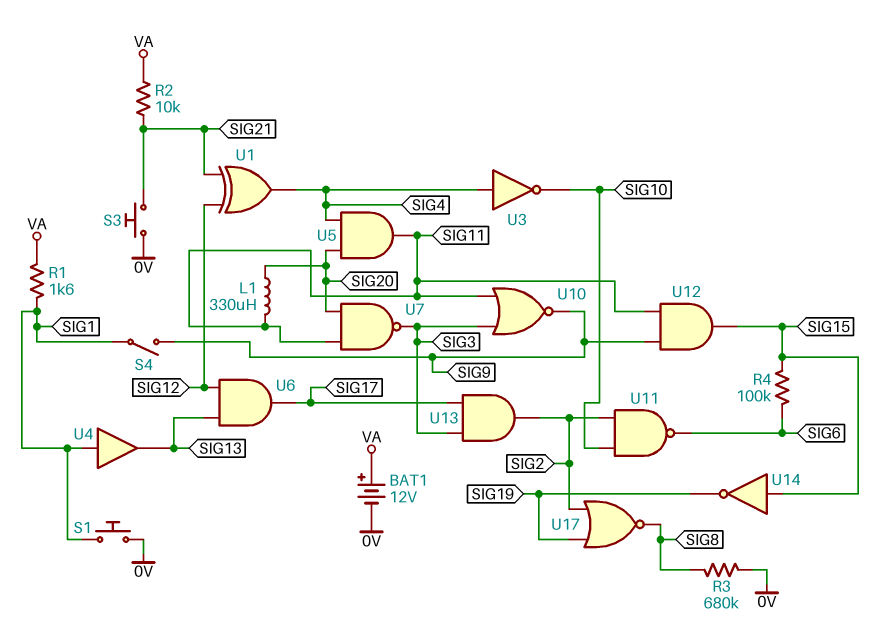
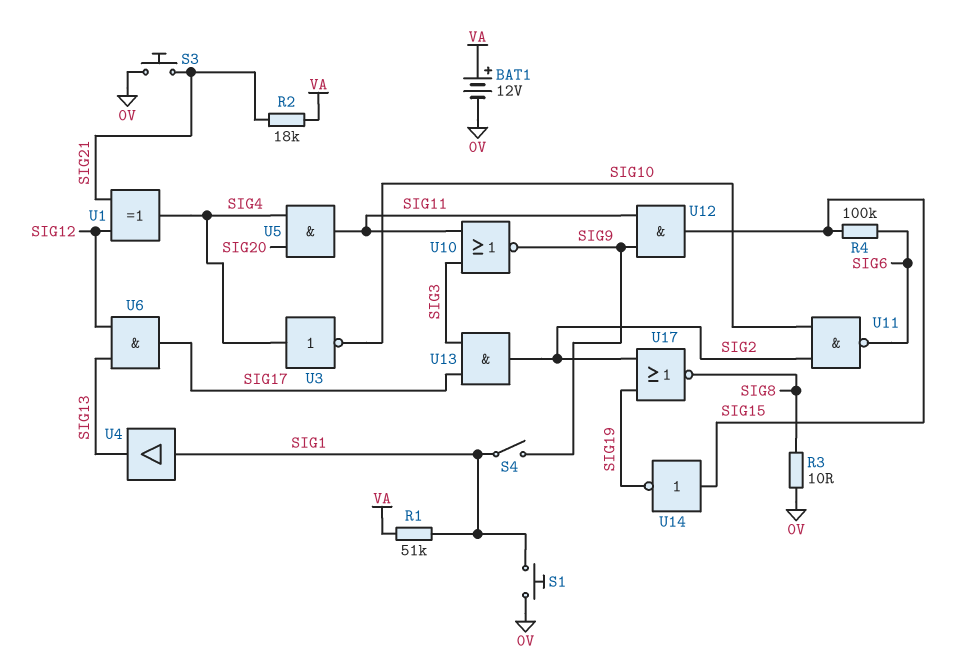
L1: 330uH (SIG11, SIG20) -> none
R1: 1.6k (SIG1, VA) -> 51k (SIG1, VA)
R2: 10k (SIG21, VA) -> 18k (SIG21, VA)
R3: 680k (0V, SIG8) -> 10 (0V, SIG8)
U7: NAND (in SIG11, in SIG20, out SIG3) -> none

